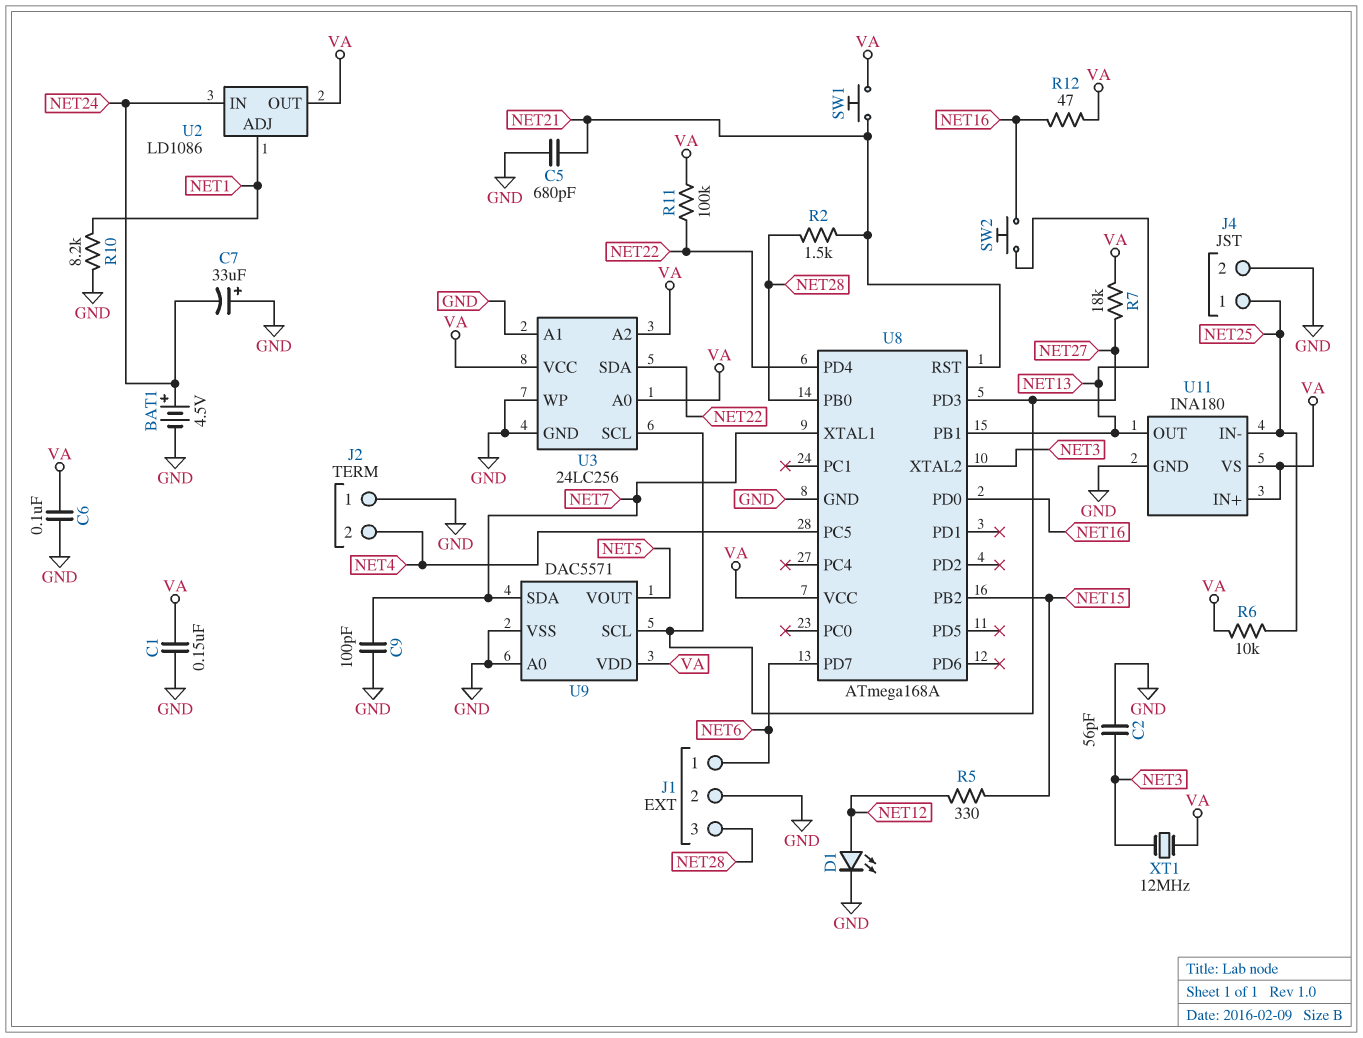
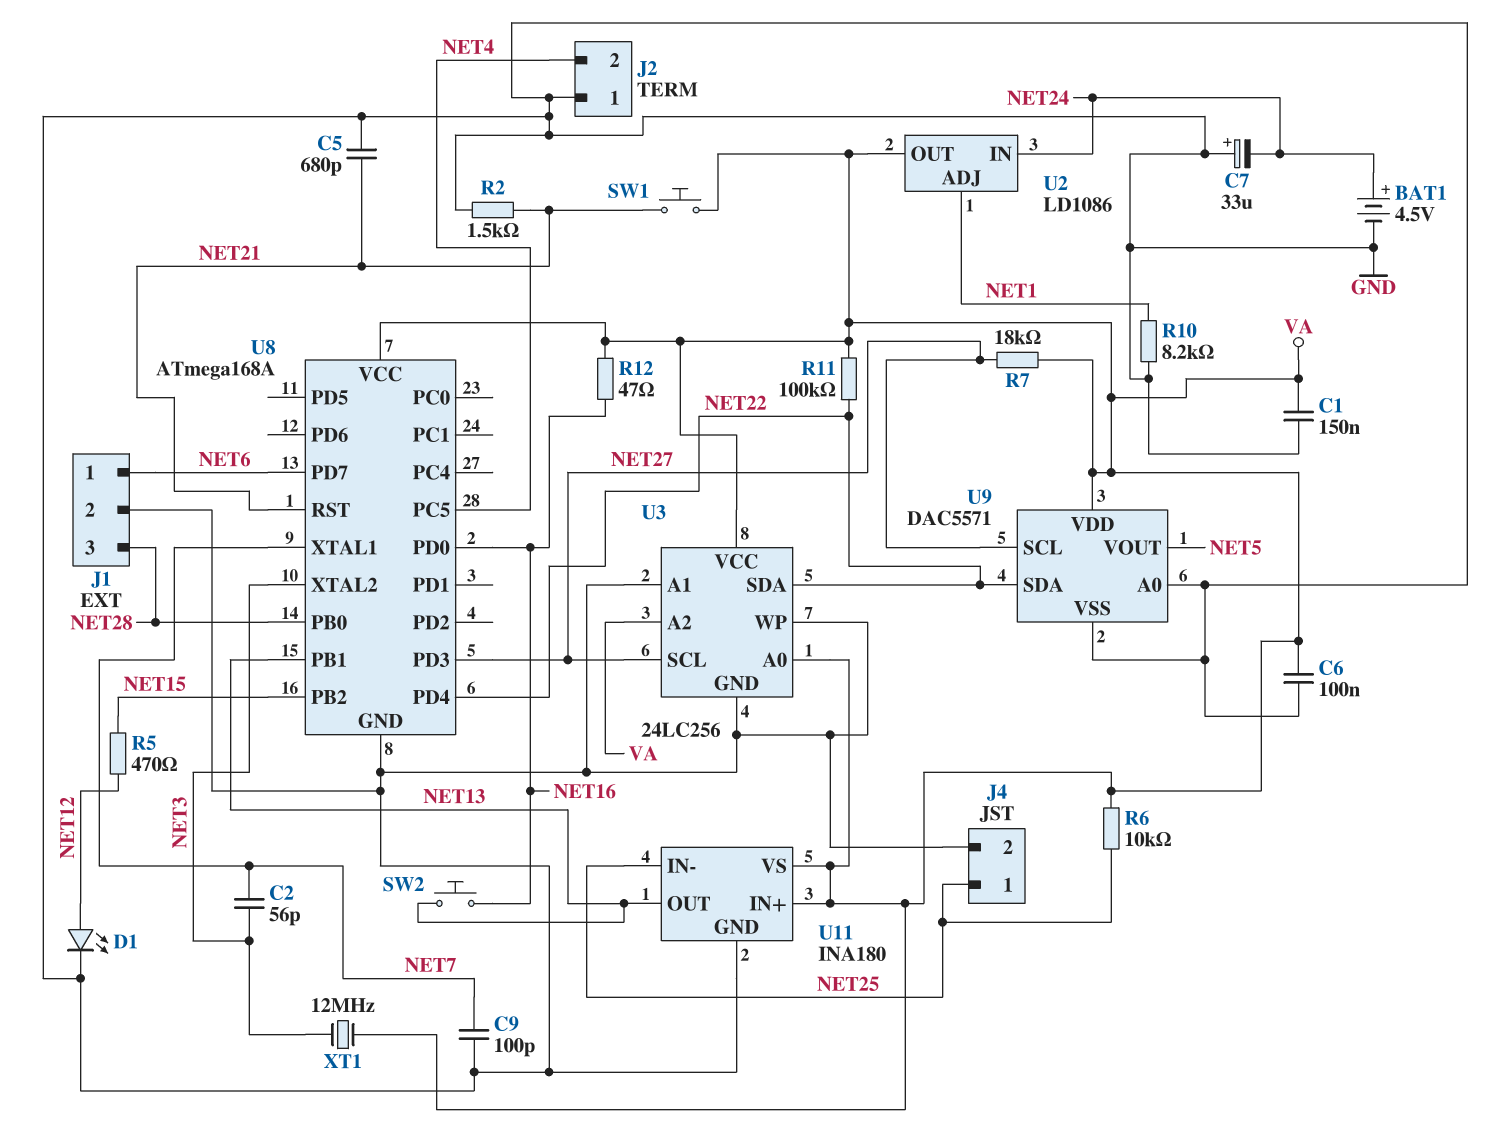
C2: 56pF (GND, NET3) -> 56pF (NET3, NET7)
R2: 1.5k (NET21, NET28) -> 1.5k (GND, NET21)
R5: 330 (NET12, NET15) -> 470 (NET12, NET15)
U9 pin SDA: NET7 -> NET22

